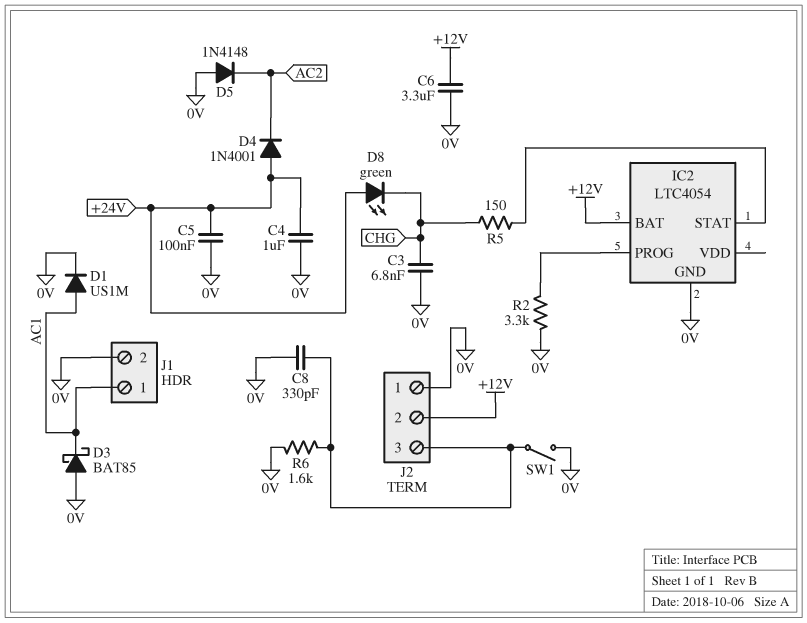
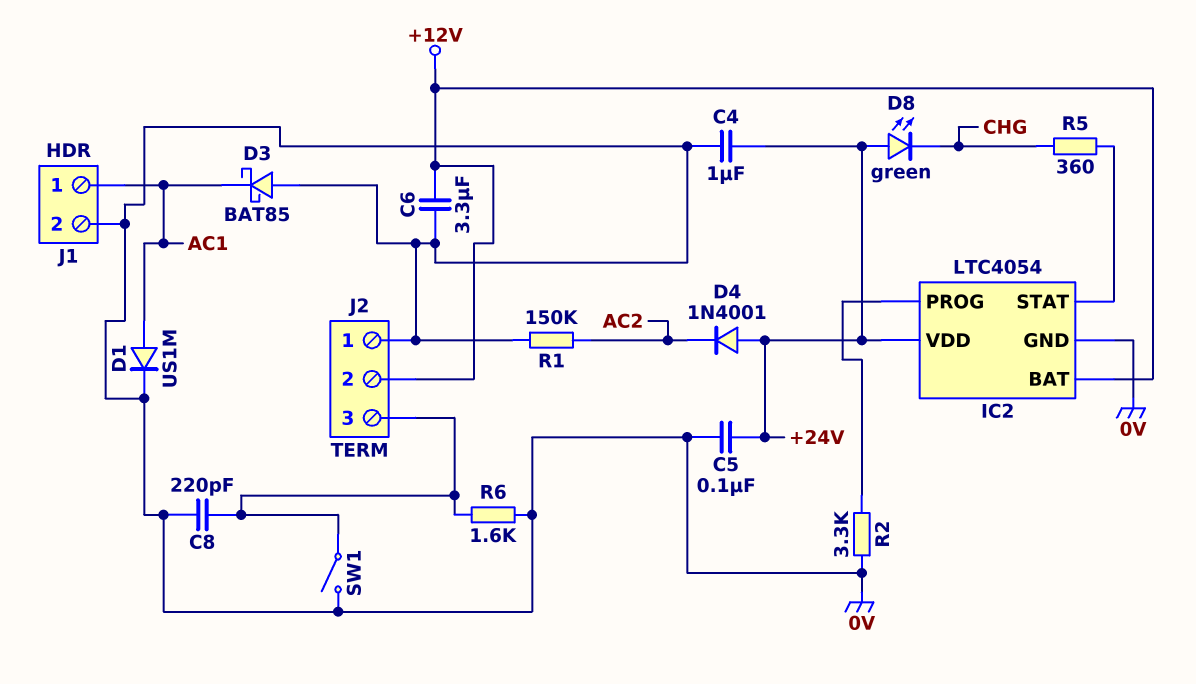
C3: 6.8nF (0V, CHG) -> none
C8: 330pF (0V, J2/3) -> 220pF (0V, J2/3)
D5: diode 1N4148 (A 0V, K AC2) -> none
IC2 pin VDD: none -> +24V
R1: none -> 150k (0V, AC2)
R5: 150 (CHG, IC2/STAT) -> 360 (CHG, IC2/STAT)

